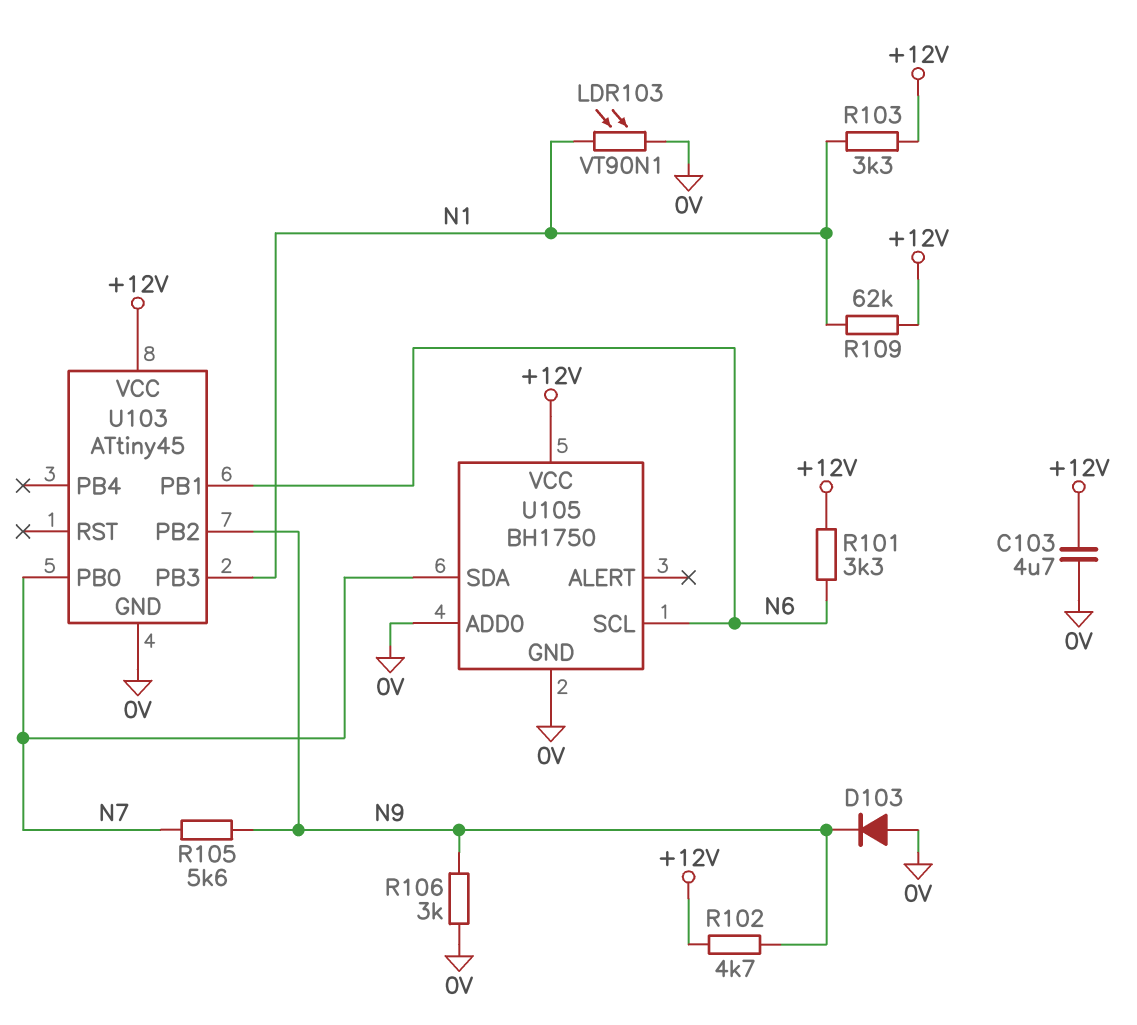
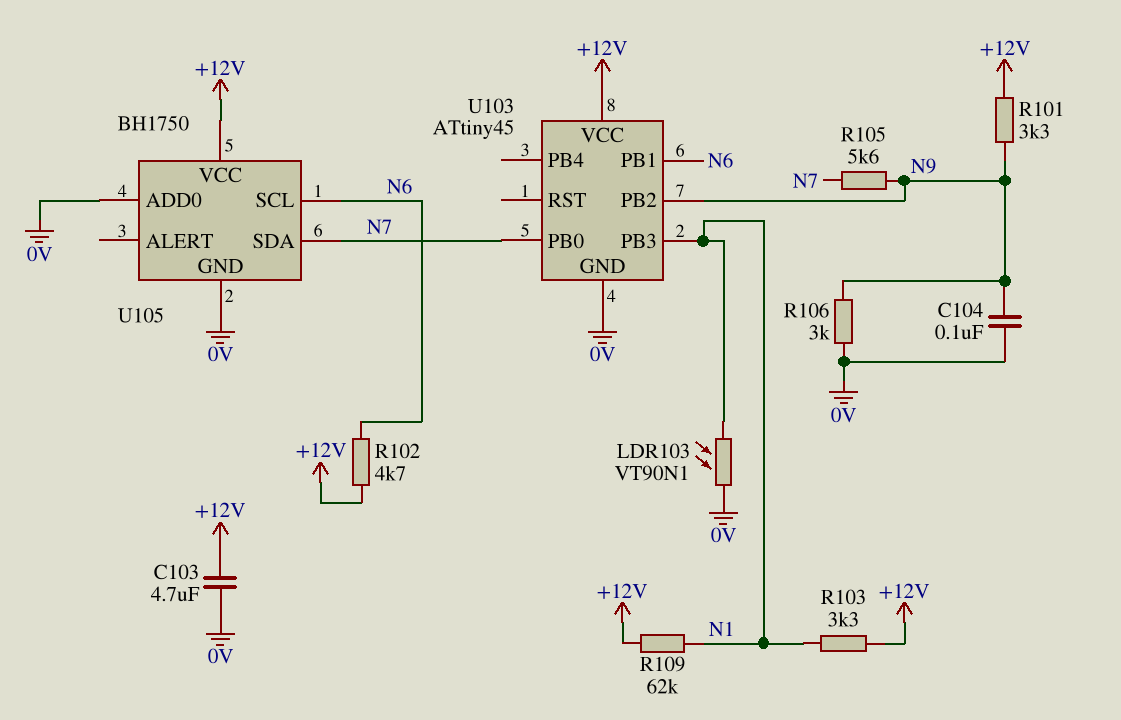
C104: none -> 100nF (0V, N9)
D103: diode (A 0V, K N9) -> none
R101: 3.3k (+12V, N6) -> 3.3k (+12V, N9)
R102: 4.7k (+12V, N9) -> 4.7k (+12V, N6)

